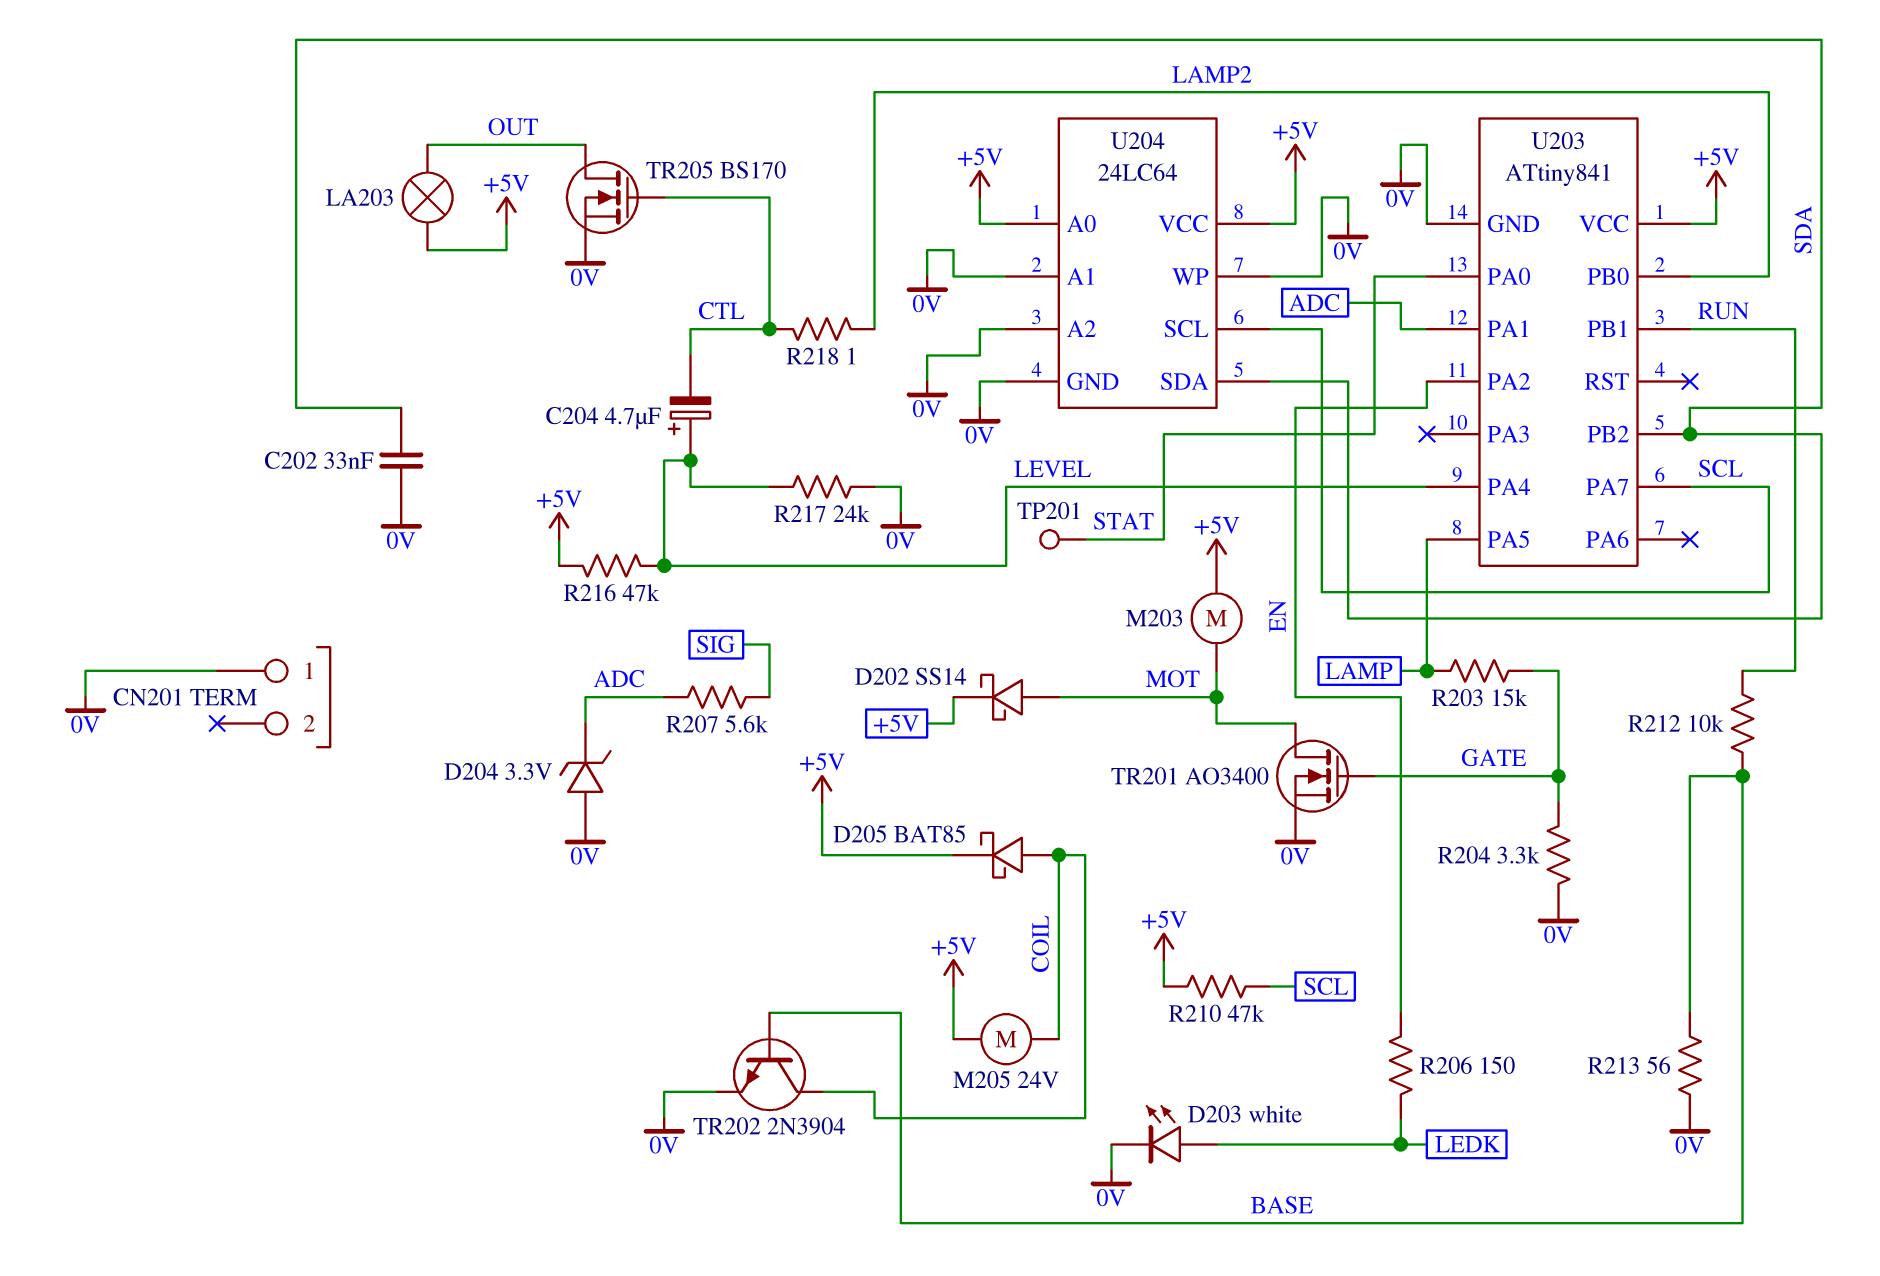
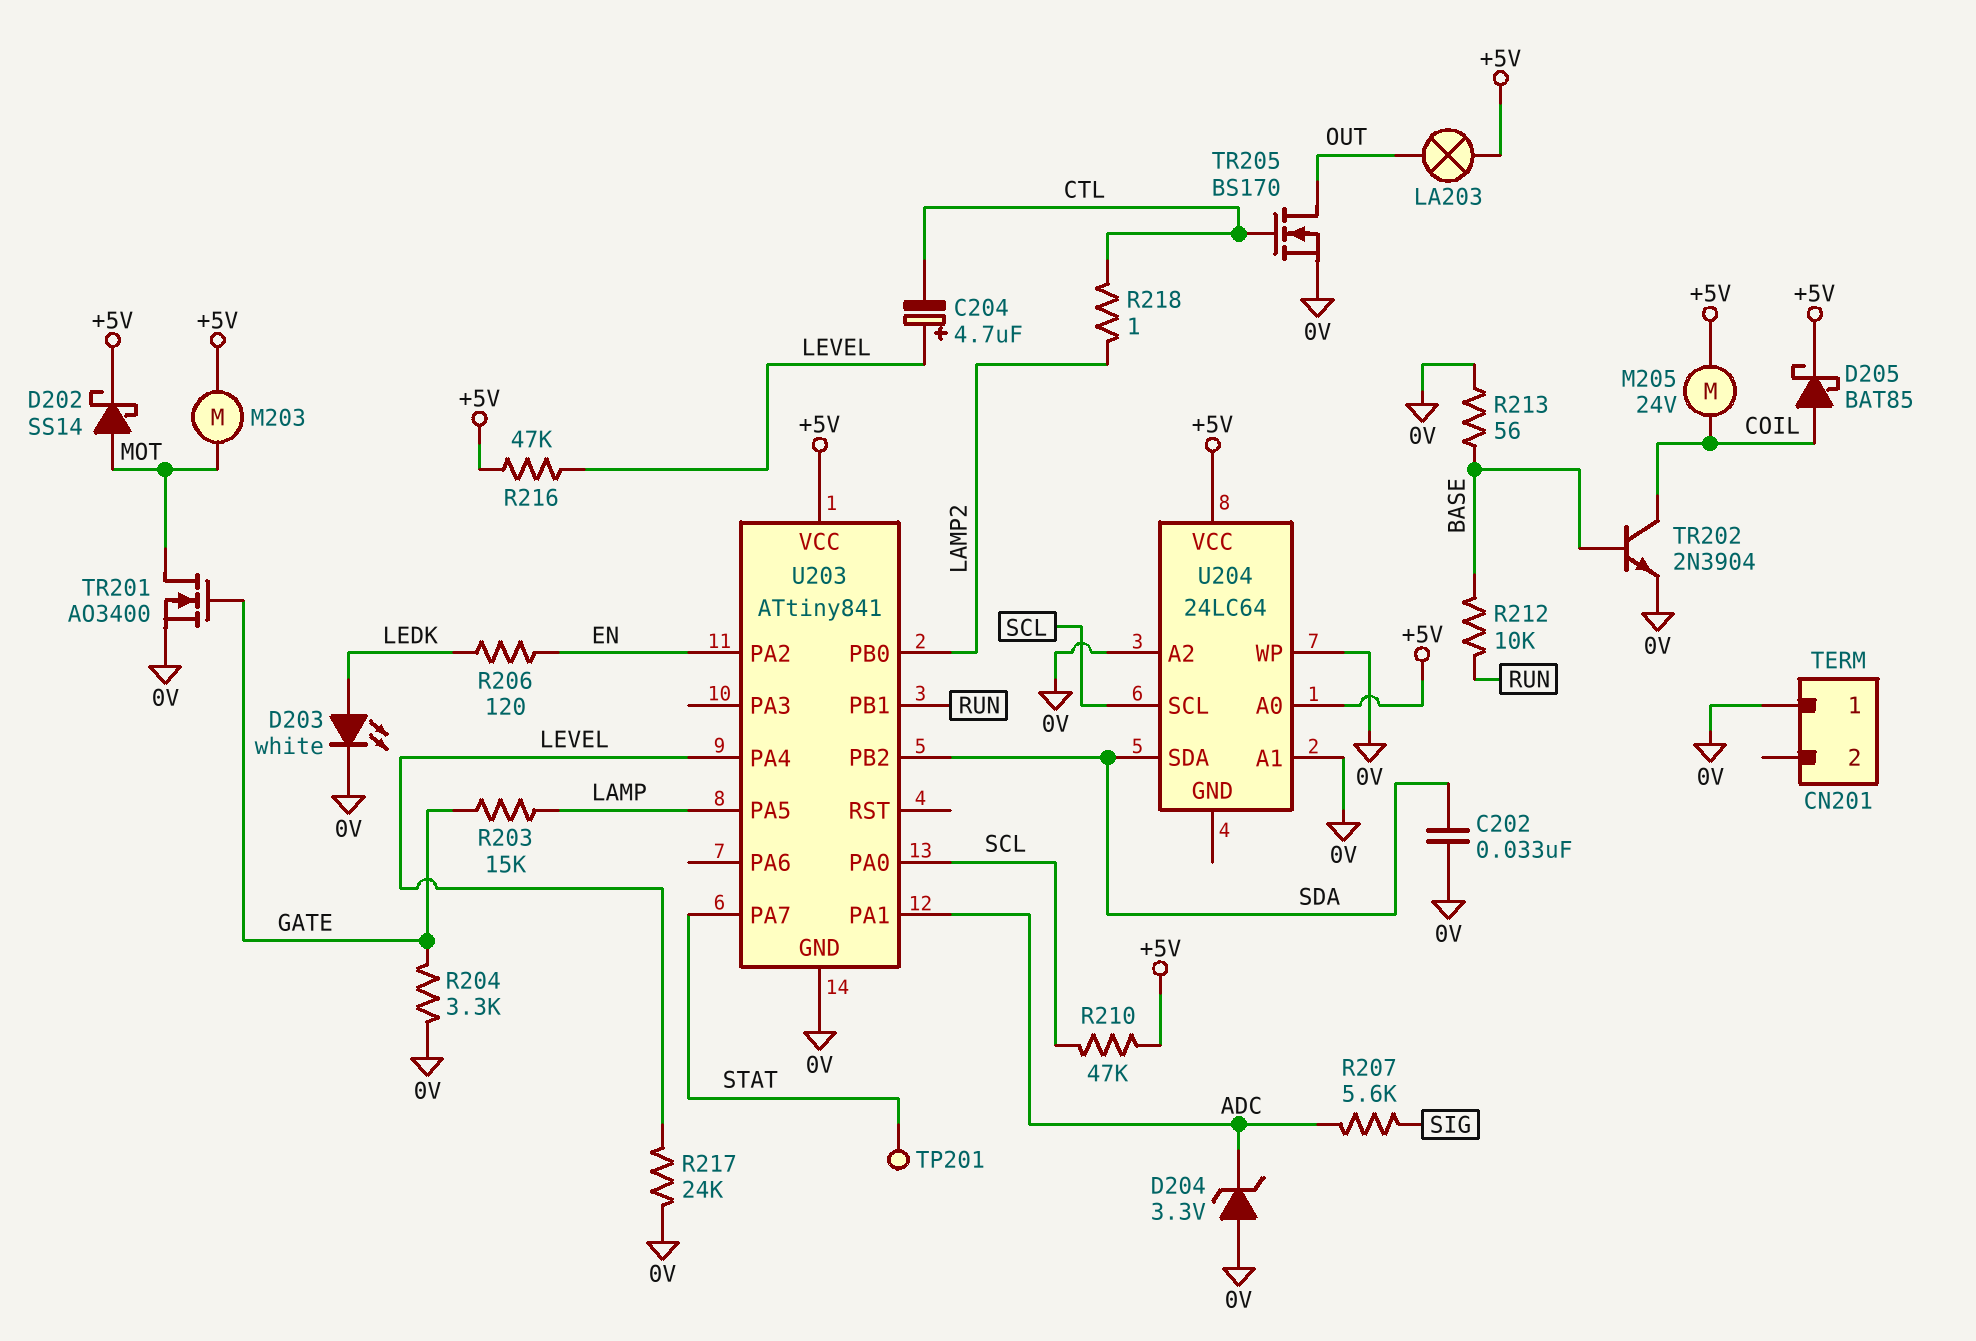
R206: 150 (EN, LEDK) -> 120 (EN, LEDK)
U203 pin PA0: STAT -> SCL
U203 pin PA7: SCL -> STAT
U204 pin GND: 0V -> none

